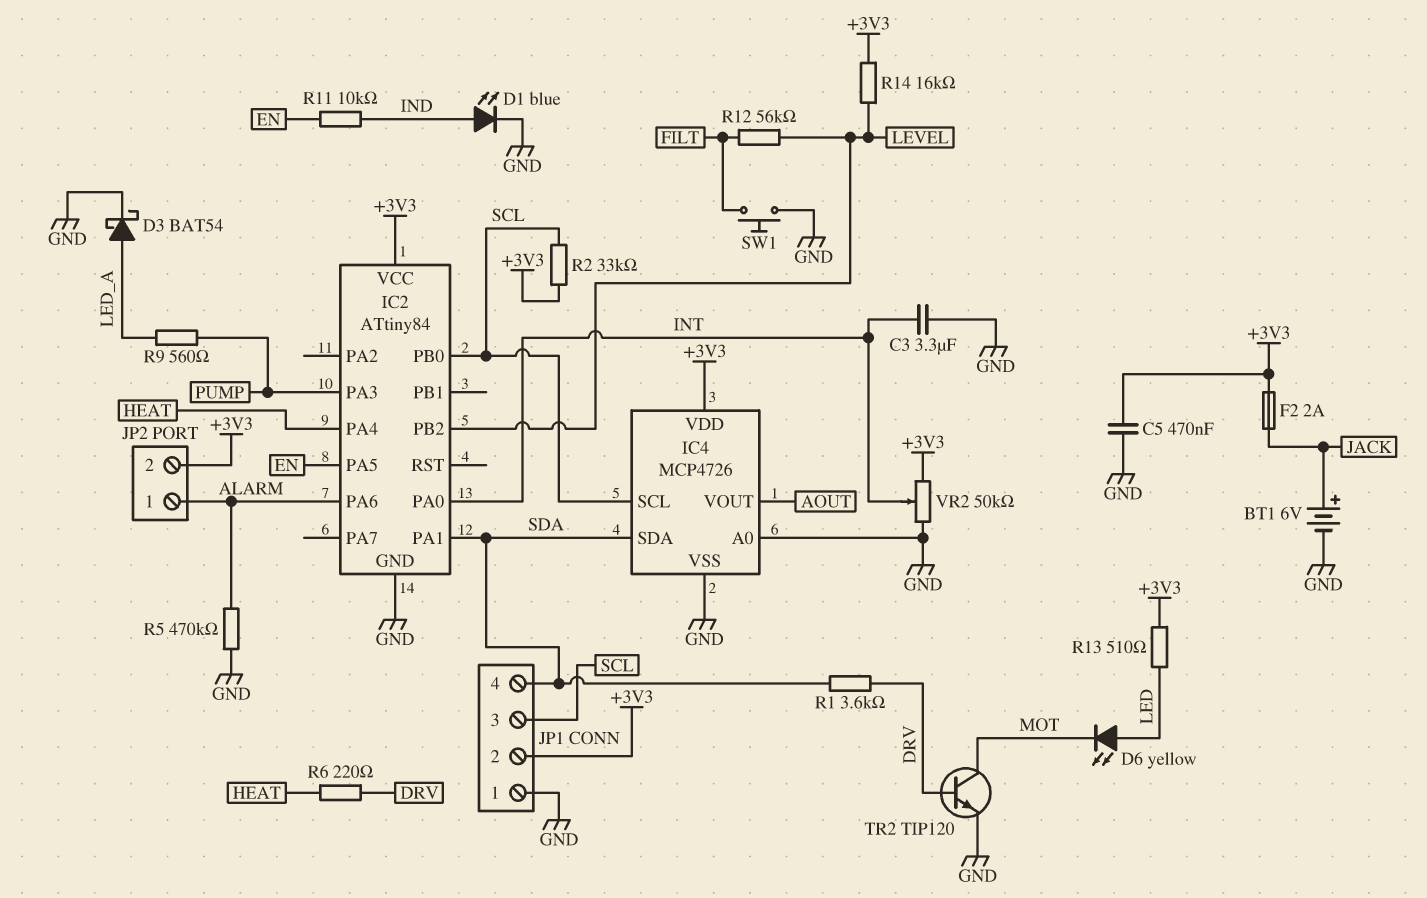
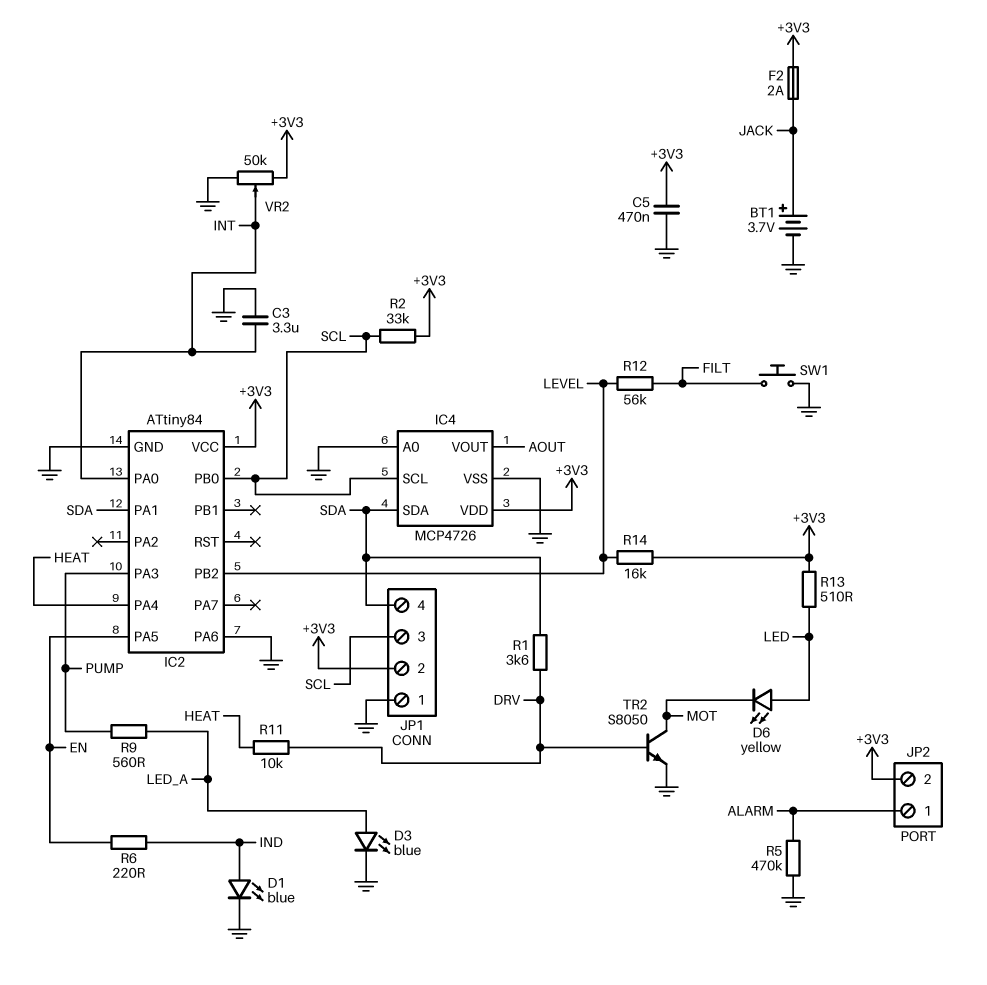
BT1: 6V (plus JACK, minus GND) -> 3.7V (plus JACK, minus GND)
D3: schottky BAT54 (A LED_A, K GND) -> LED blue (A LED_A, K GND)
IC2 pin PA6: ALARM -> GND
R6: 220 (DRV, HEAT) -> 220 (EN, IND)
R11: 10k (EN, IND) -> 10k (DRV, HEAT)
TR2: NPN TIP120 (B DRV, C MOT, E GND) -> NPN S8050 (B DRV, C MOT, E GND)

